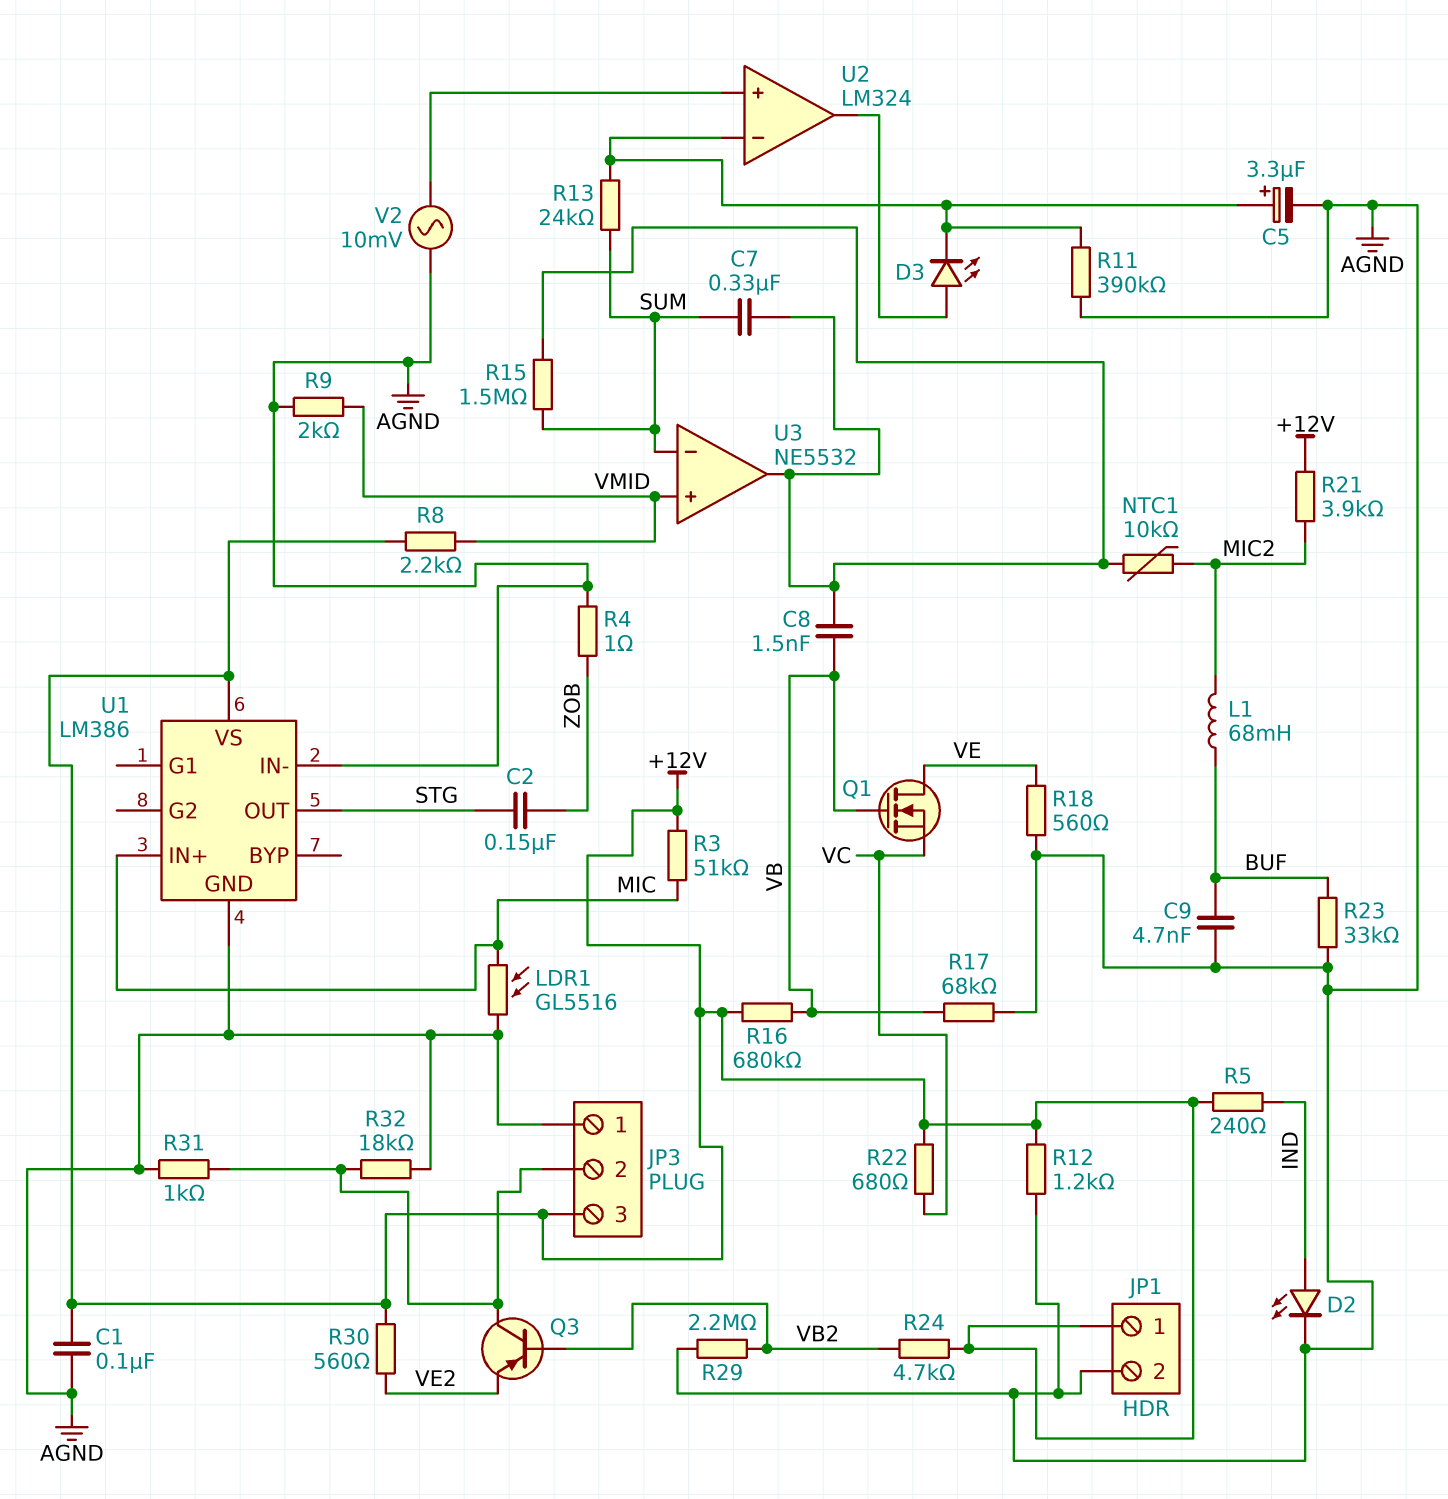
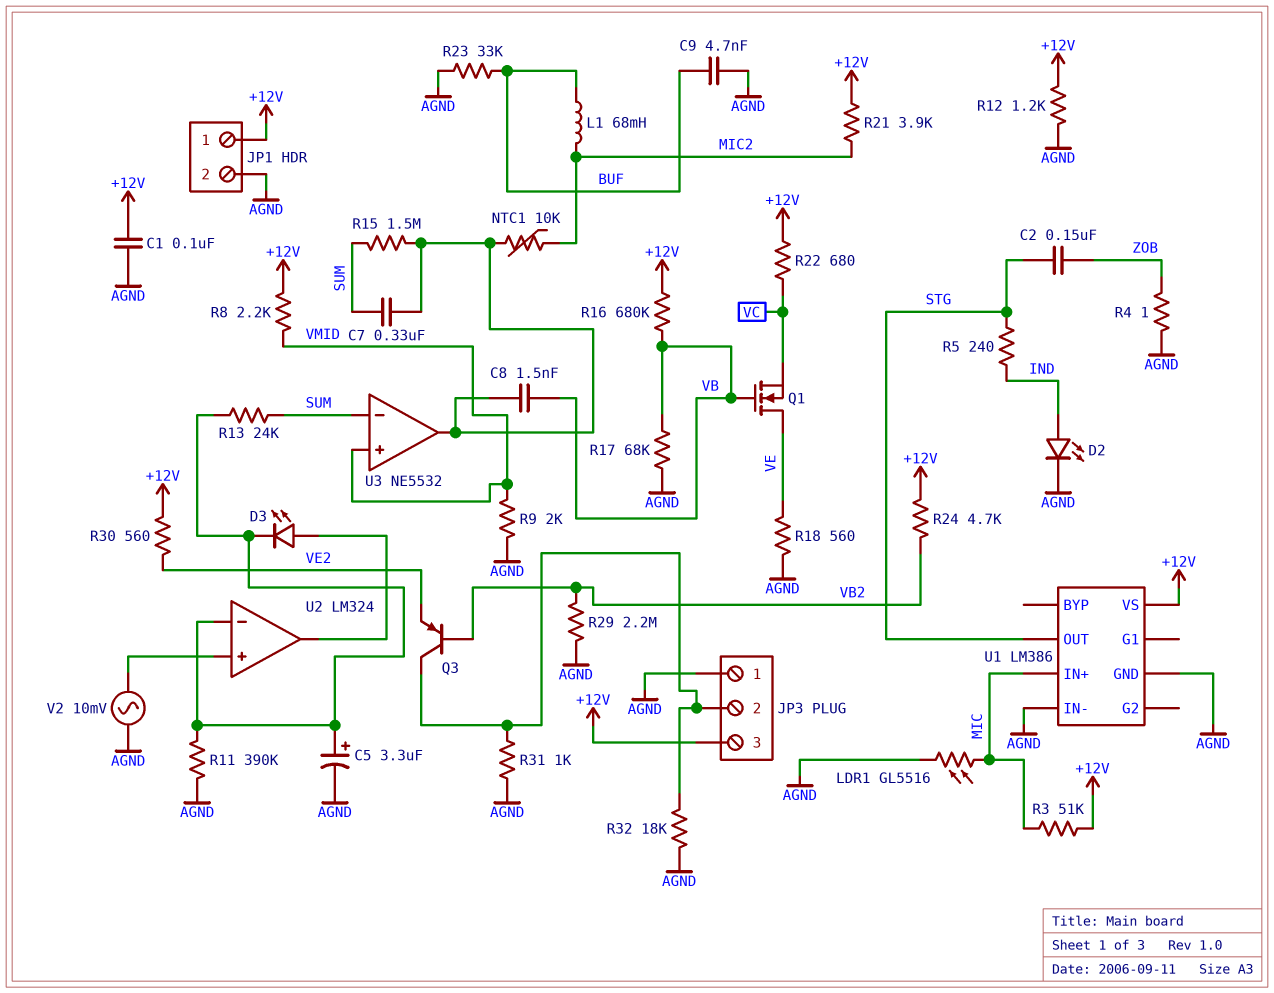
R5: 240 (+12V, IND) -> 240 (IND, STG)

